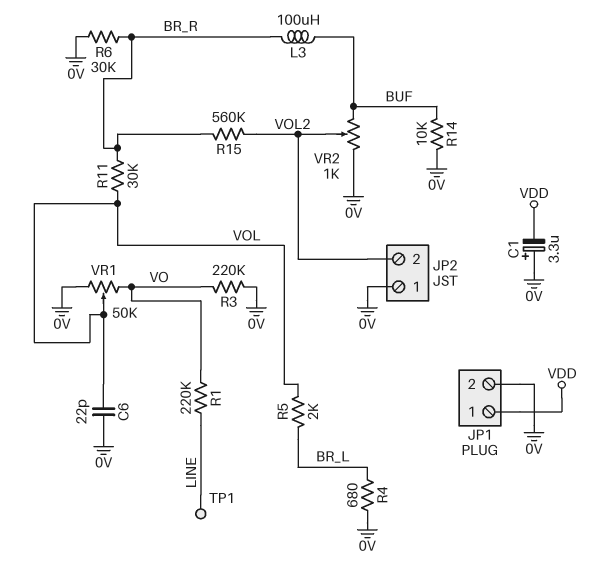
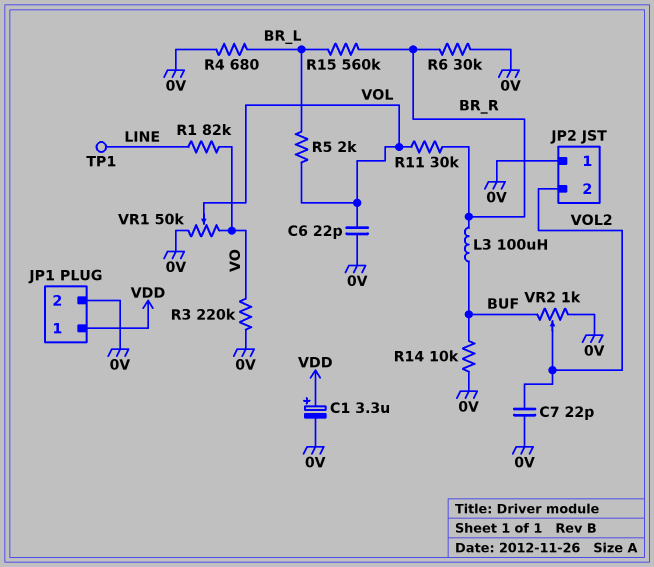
C1: 3.3uF (plus 0V, minus VDD) -> 3.3uF (plus VDD, minus 0V)
C7: none -> 22pF (0V, VOL2)
R1: 220k (LINE, VO) -> 82k (LINE, VO)
R15: 560k (BR_R, VOL2) -> 560k (BR_L, BR_R)

